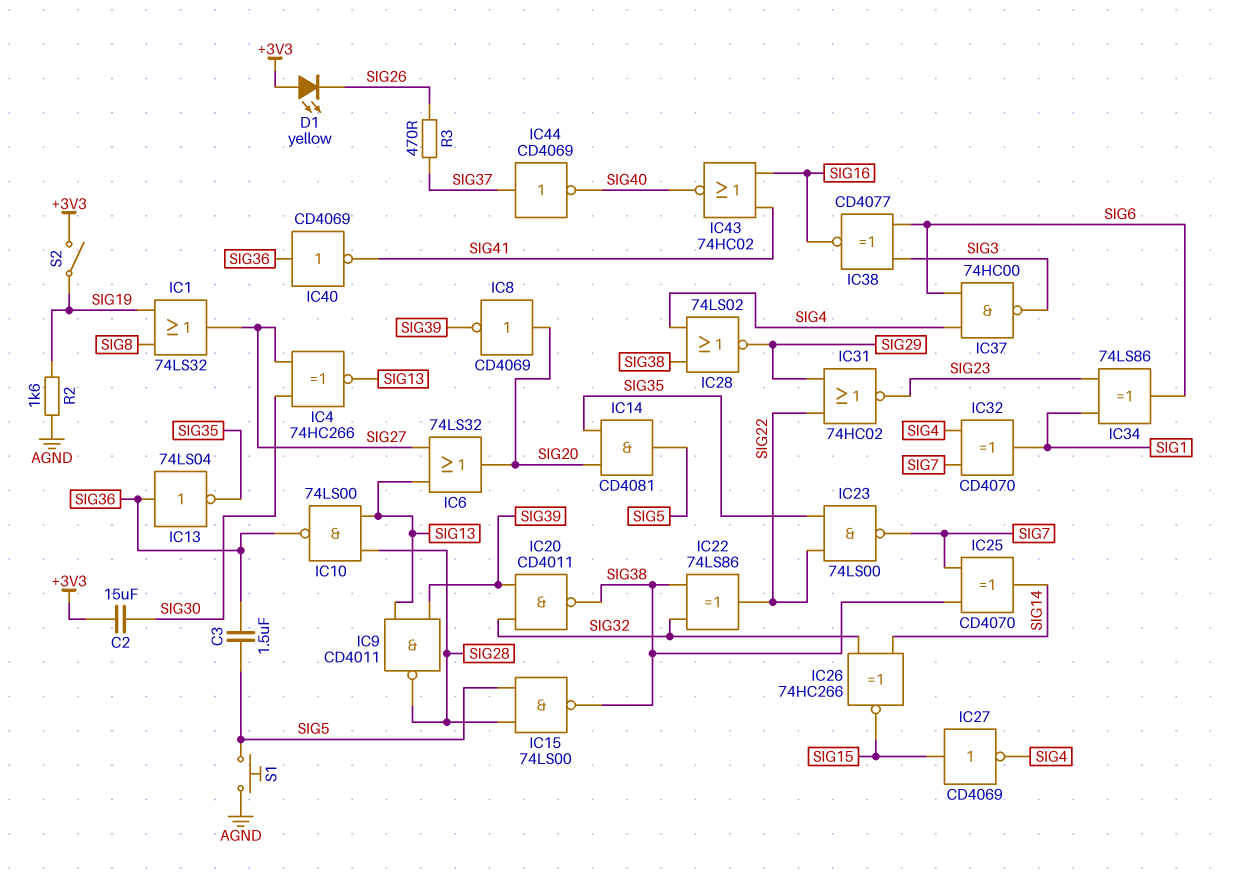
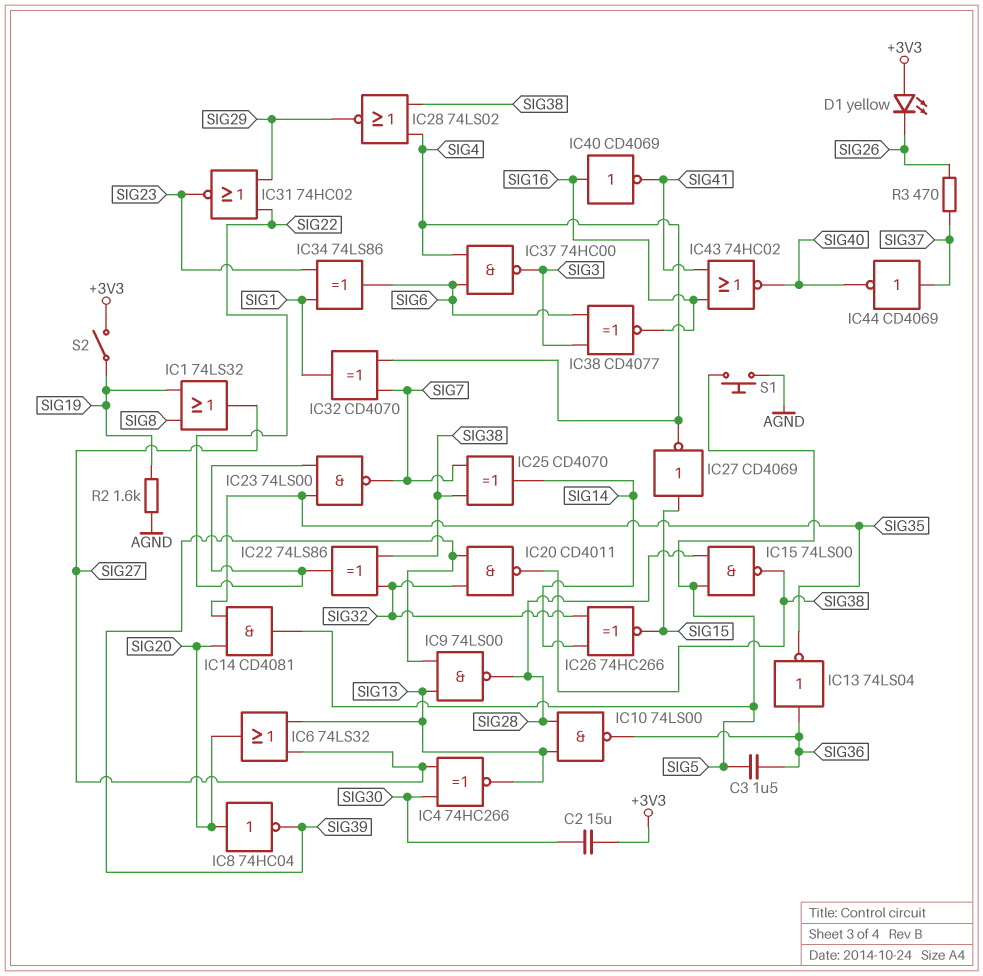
IC8: NOT CD4069 (in SIG20, out SIG39) -> NOT 74HC04 (in SIG20, out SIG39)
IC9: NAND CD4011 (in SIG13, in SIG39, out SIG28) -> NAND 74LS00 (in SIG13, in SIG39, out SIG28)
IC40: NOT CD4069 (in SIG36, out SIG41) -> NOT CD4069 (in SIG16, out SIG41)

